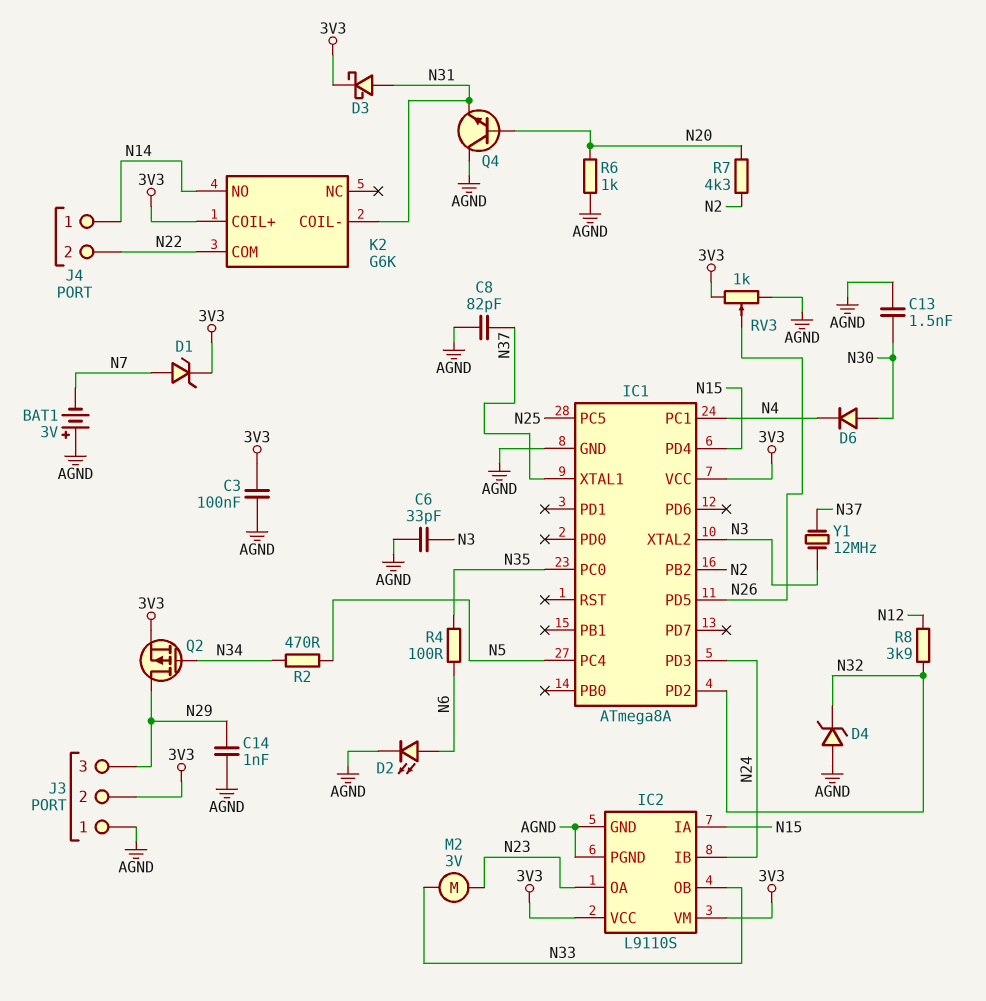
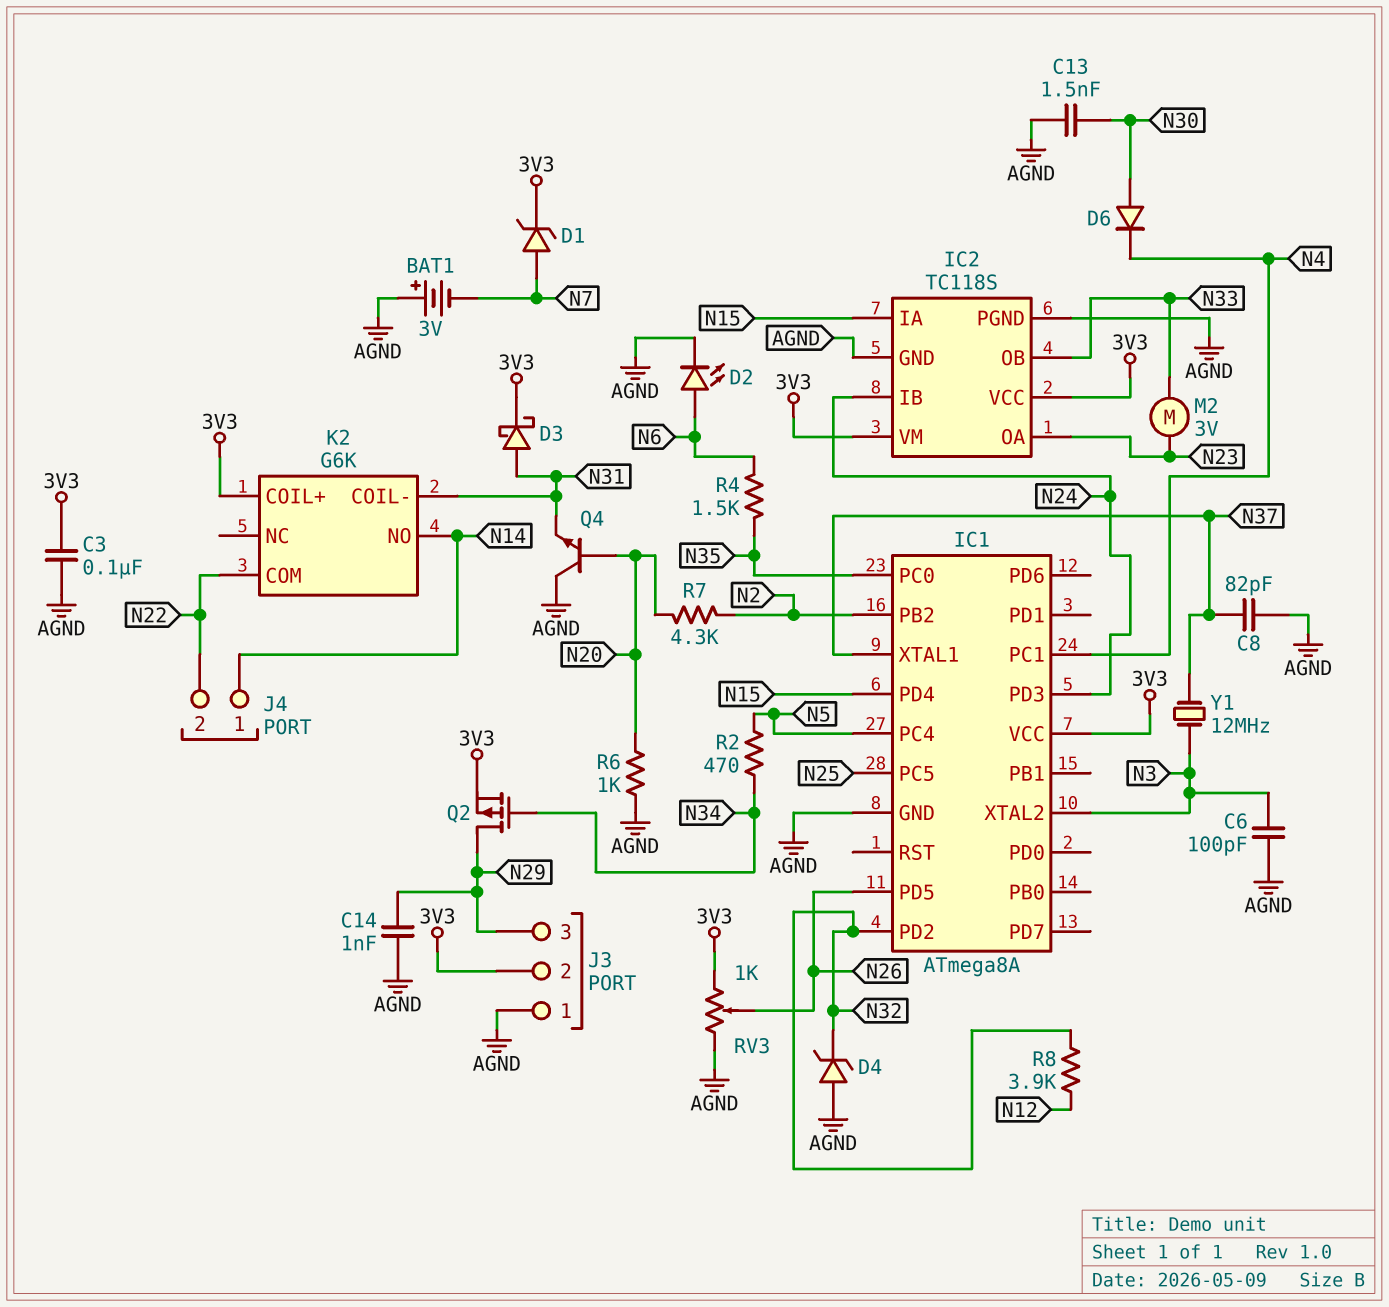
C6: 33pF (AGND, N3) -> 100pF (AGND, N3)
IC2: L9110S -> TC118S
R4: 100 (N6, N35) -> 1.5k (N6, N35)

